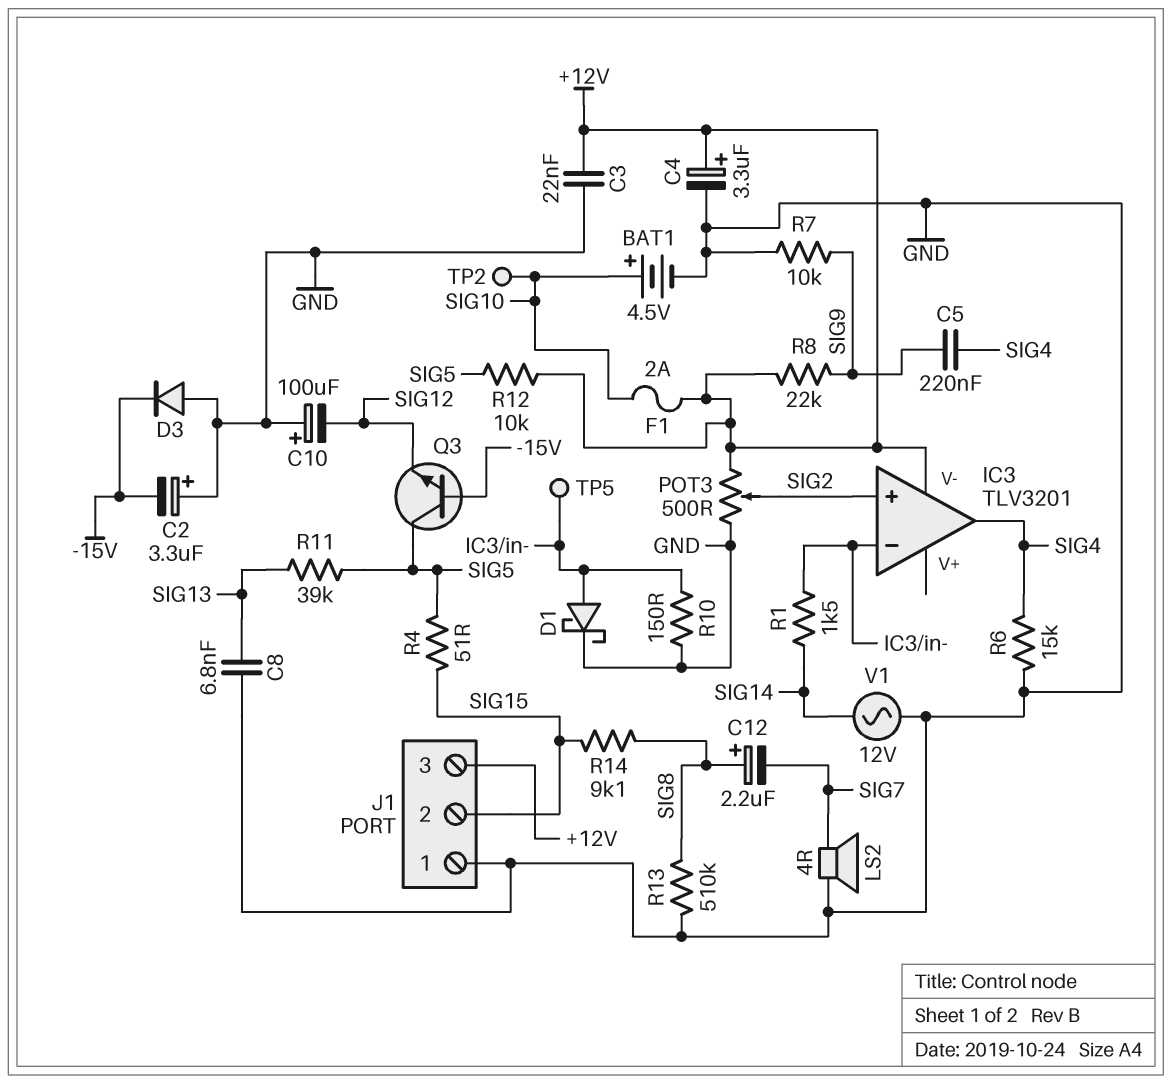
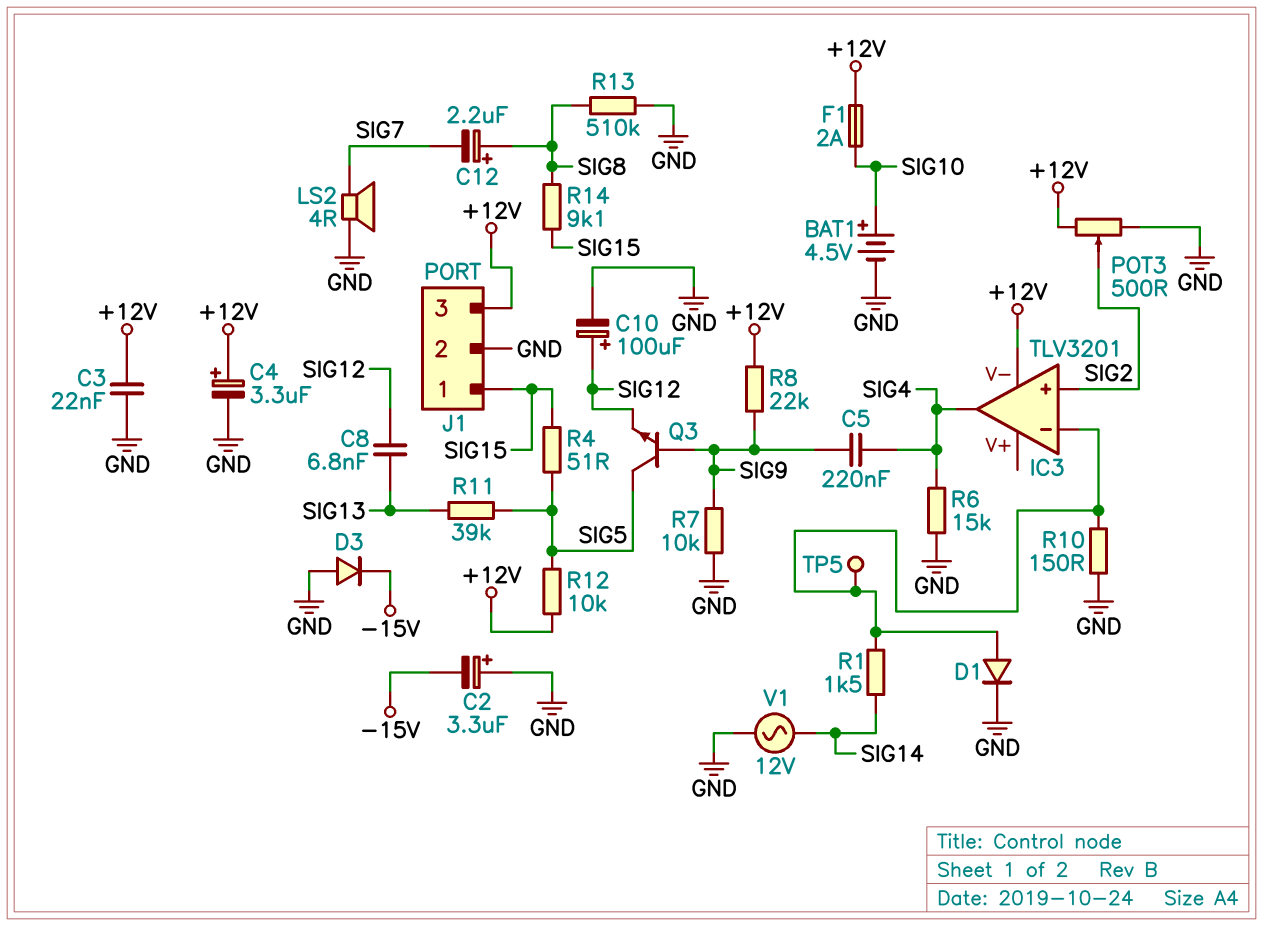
C8: 6.8nF (GND, SIG13) -> 6.8nF (SIG12, SIG13)
C10: 100uF (plus GND, minus SIG12) -> 100uF (plus SIG12, minus GND)
D1: schottky (A IC3/in-, K GND) -> diode (A IC3/in-, K GND)
J1 pin 1: GND -> SIG15
J1 pin 2: SIG15 -> GND
Q3: NPN (B -15V, C SIG5, E SIG12) -> NPN (B SIG9, C SIG5, E SIG12)
TP2: test point (SIG10) -> none

